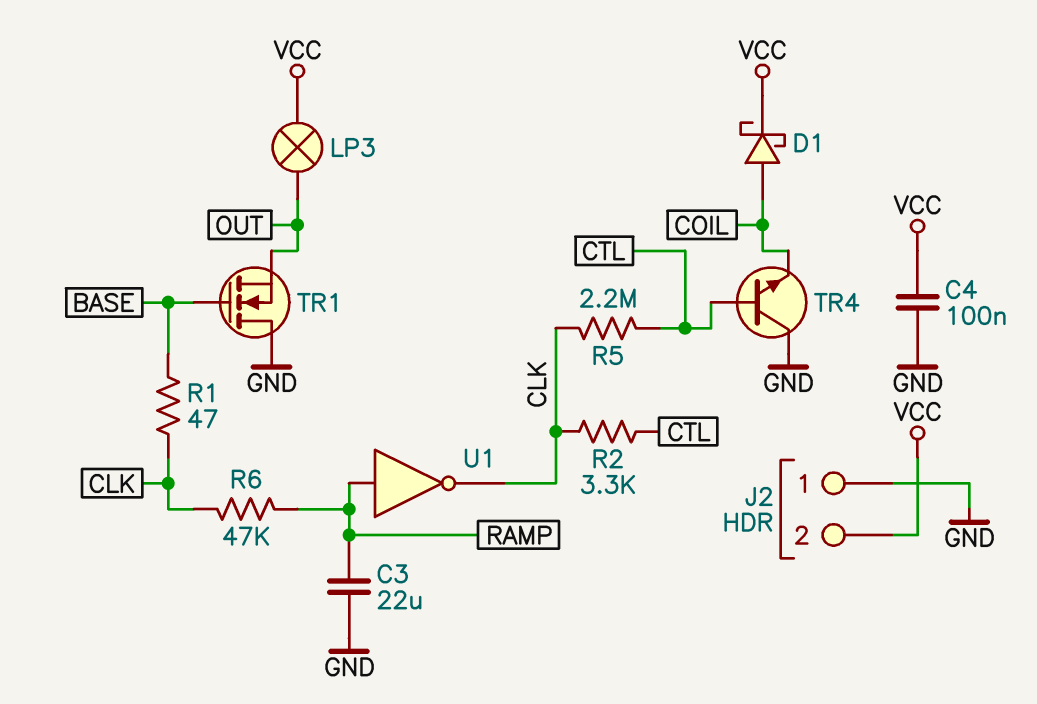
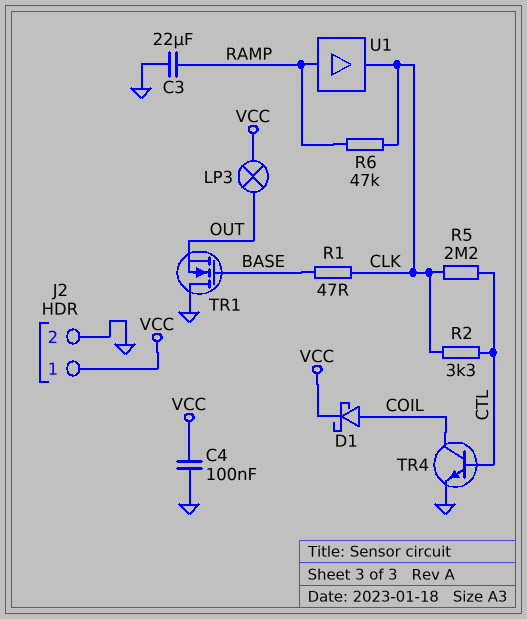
J2 pin 1: GND -> VCC
J2 pin 2: VCC -> GND
TR4: NPN (B CTL, C GND, E COIL) -> NPN (B CTL, C COIL, E GND)
U1: NOT (in RAMP, out CLK) -> buffer (in RAMP, out CLK)

